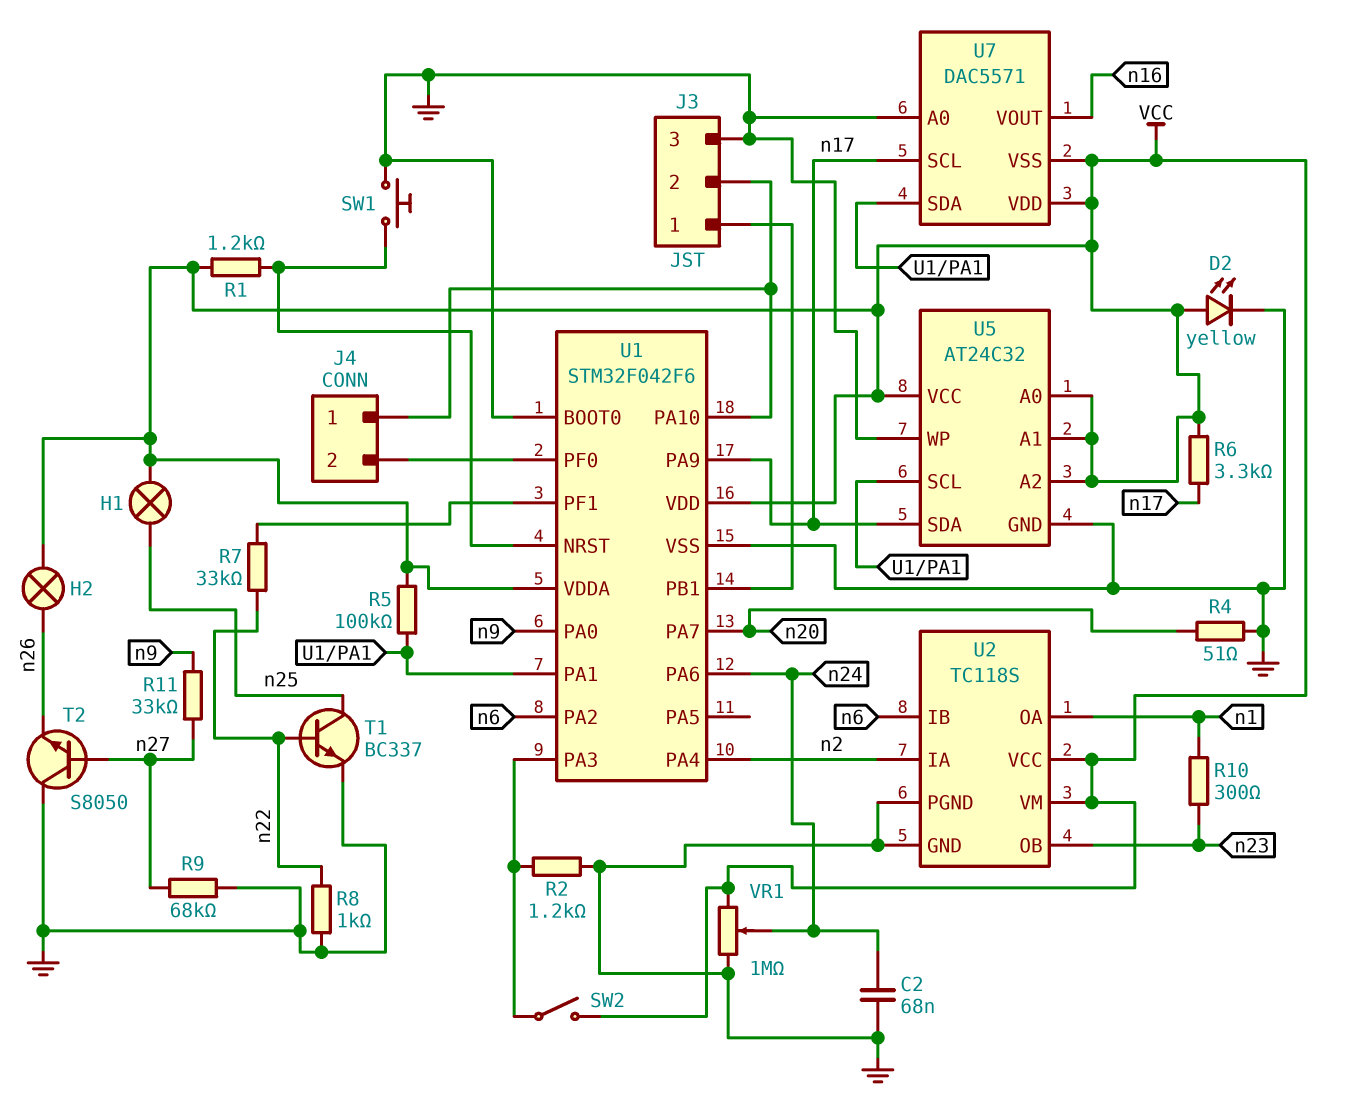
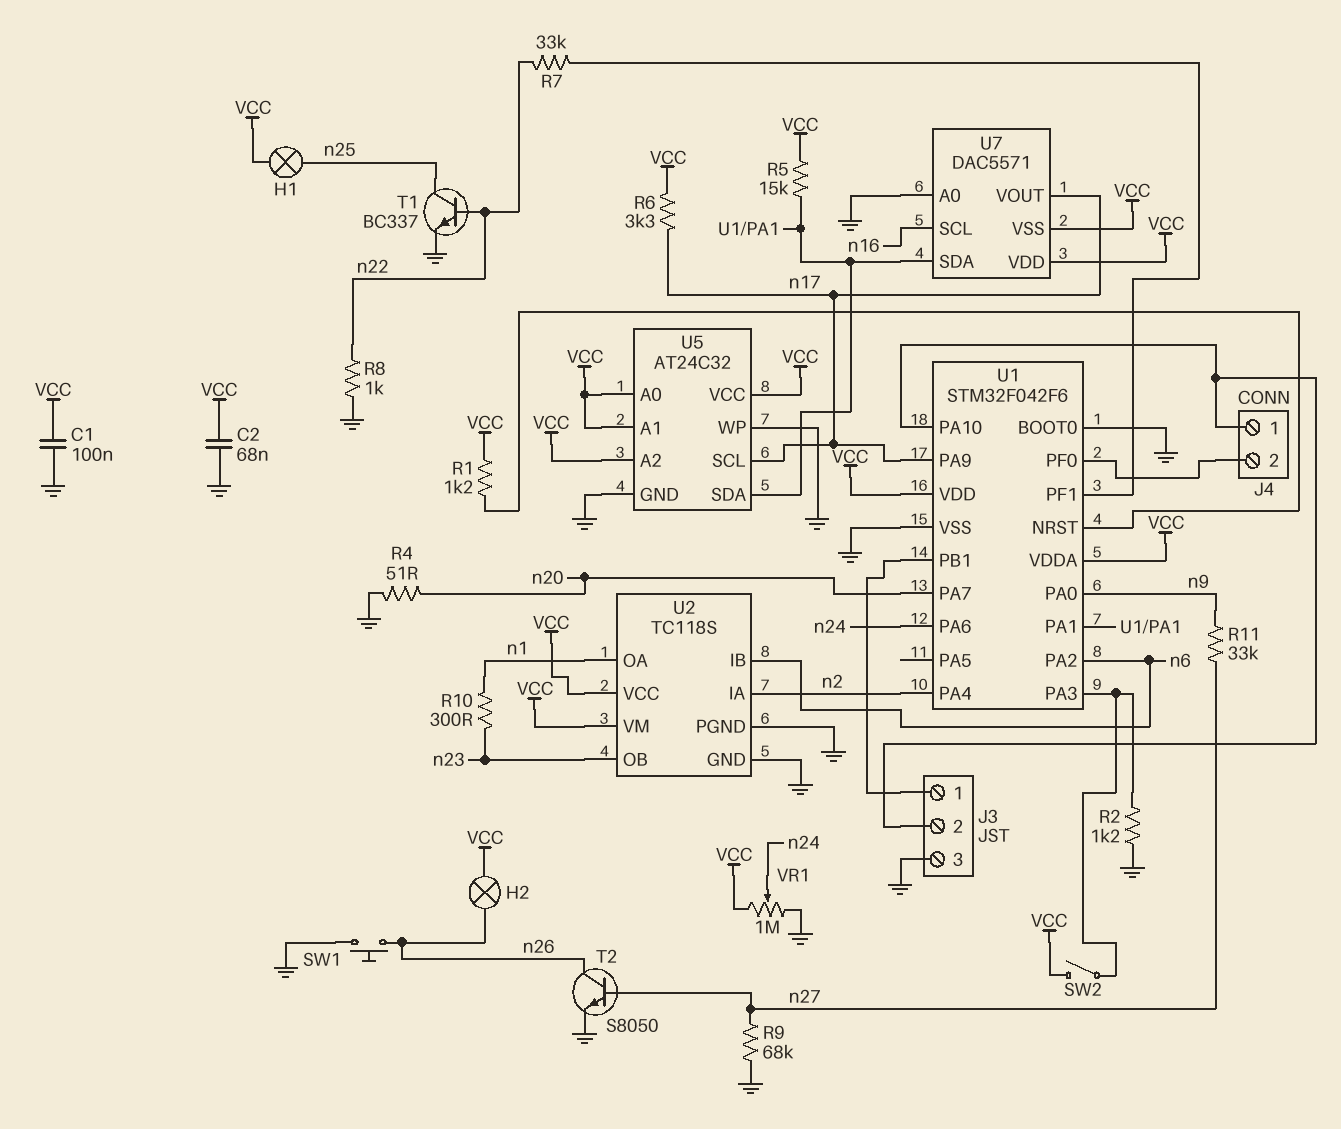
C1: none -> 100nF (GND, VCC)
C2: 68nF (GND, n24) -> 68nF (GND, VCC)
D2: LED yellow (A VCC, K GND) -> none
R5: 100k (U1/PA1, VCC) -> 15k (U1/PA1, VCC)
SW1: button (GND, U1/NRST) -> button (GND, n26)
T2: NPN S8050 (B n27, C GND, E n26) -> NPN S8050 (B n27, C n26, E GND)
U5 pin SCL: U1/PA1 -> n17
U5 pin SDA: n17 -> U1/PA1
U7 pin SCL: n17 -> n16
U7 pin VOUT: n16 -> n17

